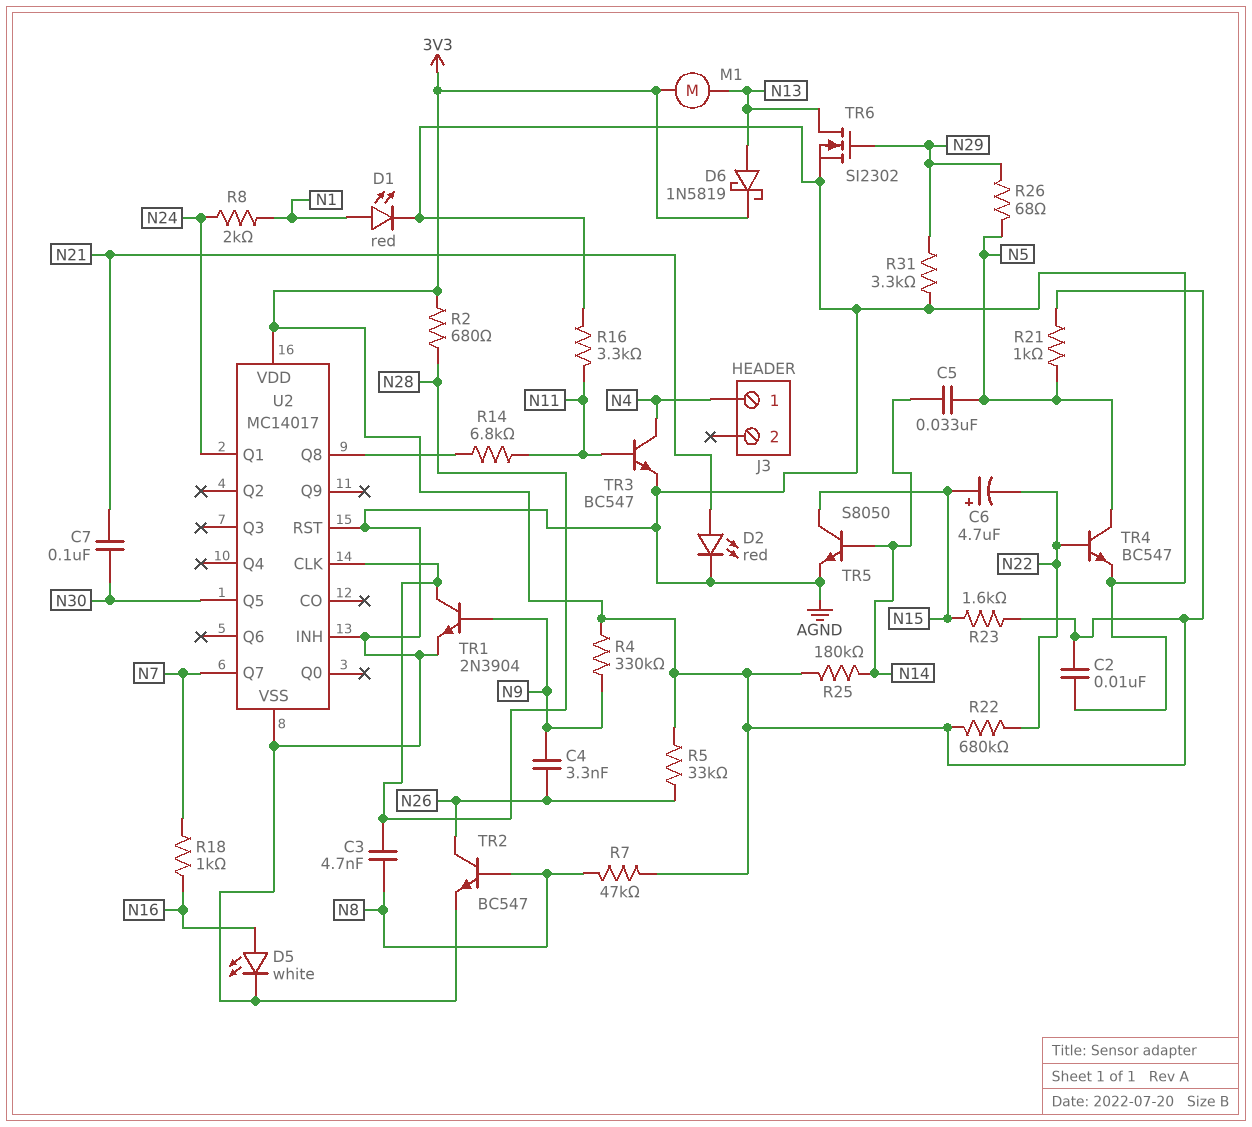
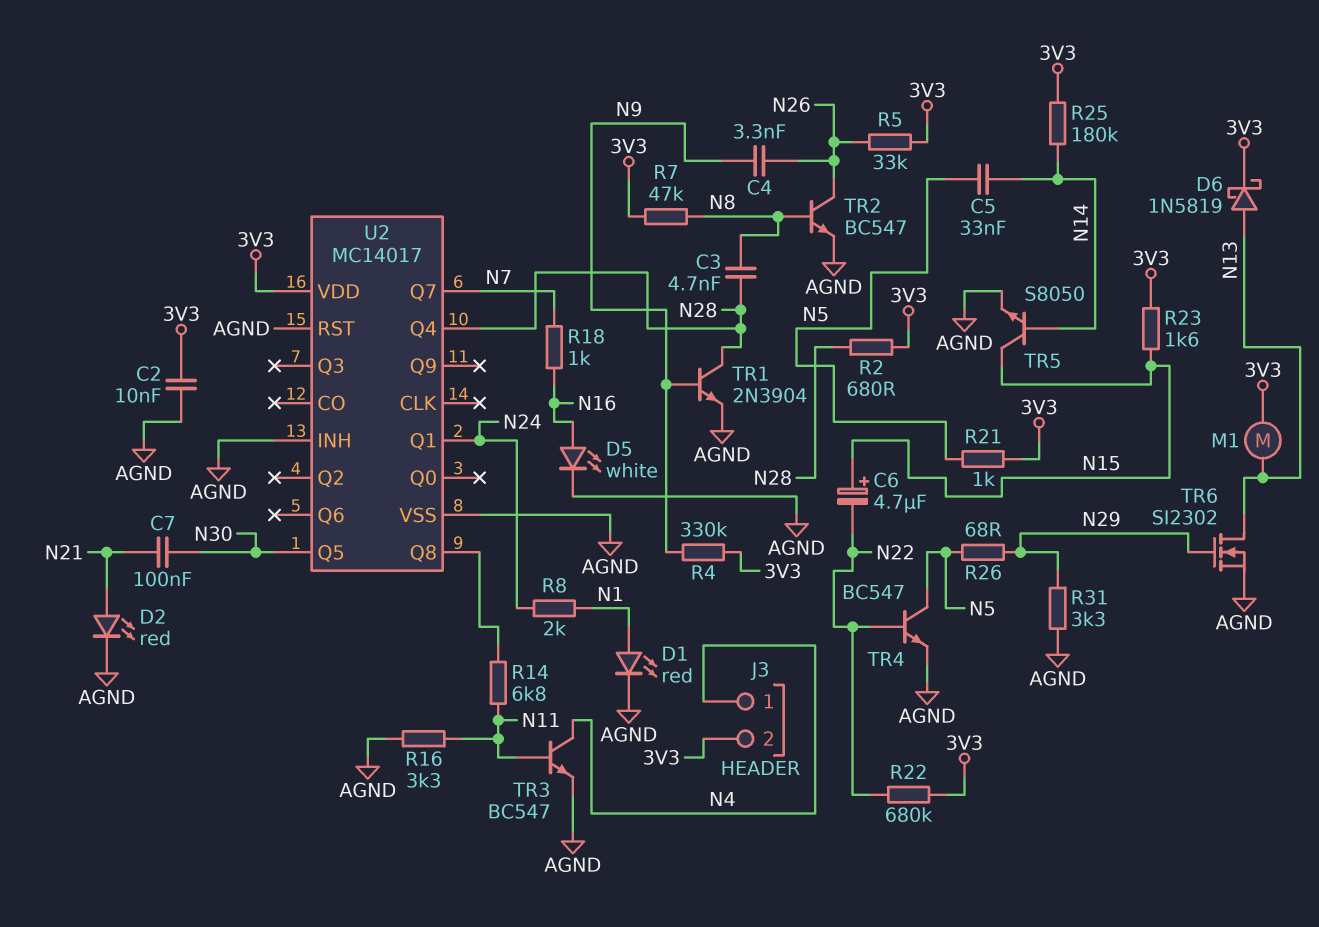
J3 pin 2: none -> 3V3
U2 pin CLK: N28 -> none
U2 pin Q4: none -> N28

